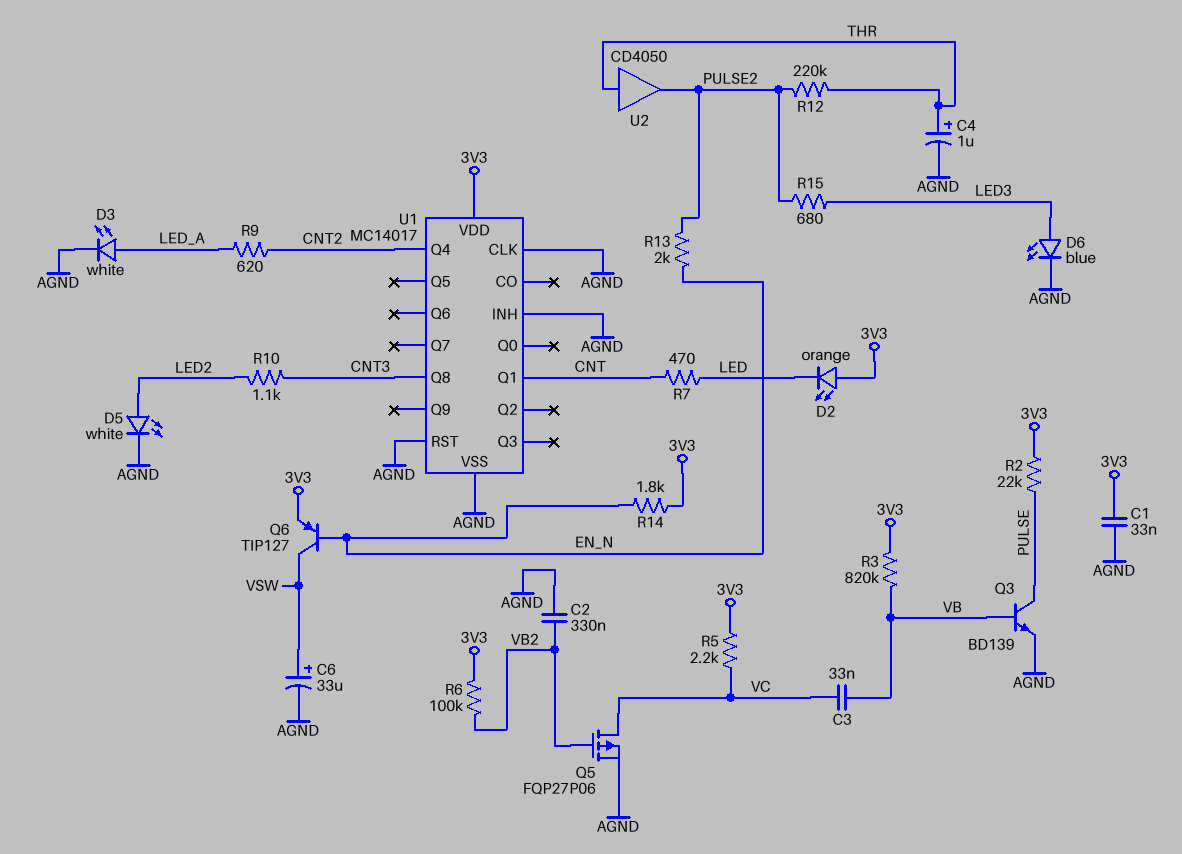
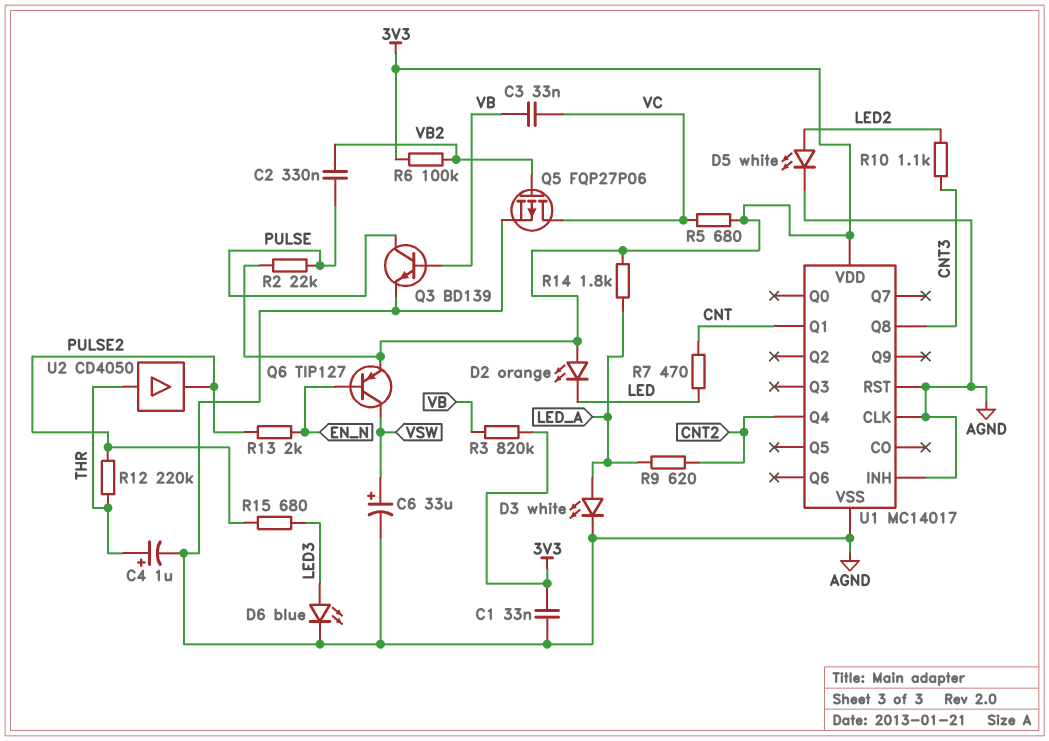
C2: 330nF (AGND, VB2) -> 330nF (PULSE, VB2)
R5: 2.2k (3V3, VC) -> 680 (3V3, VC)
R14: 1.8k (3V3, EN_N) -> 1.8k (3V3, LED_A)

